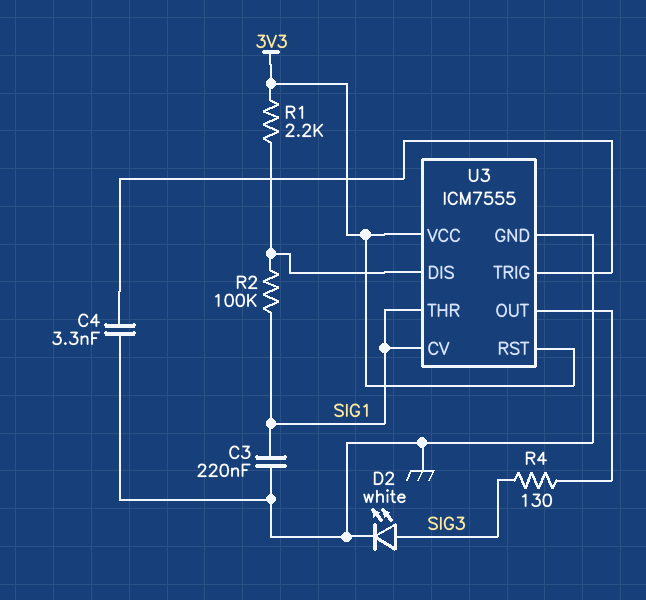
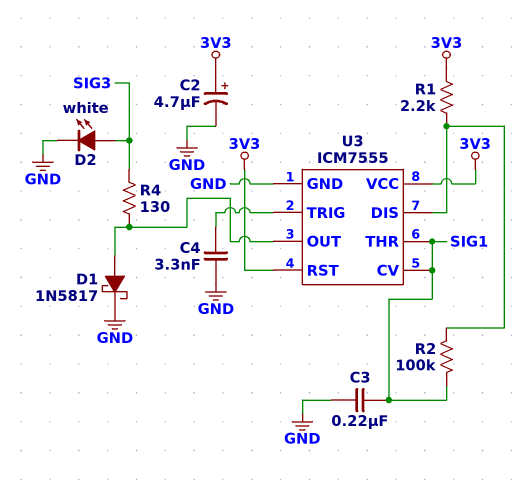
C2: none -> 4.7uF (plus 3V3, minus GND)
D1: none -> schottky 1N5817 (A U3/OUT, K GND)

